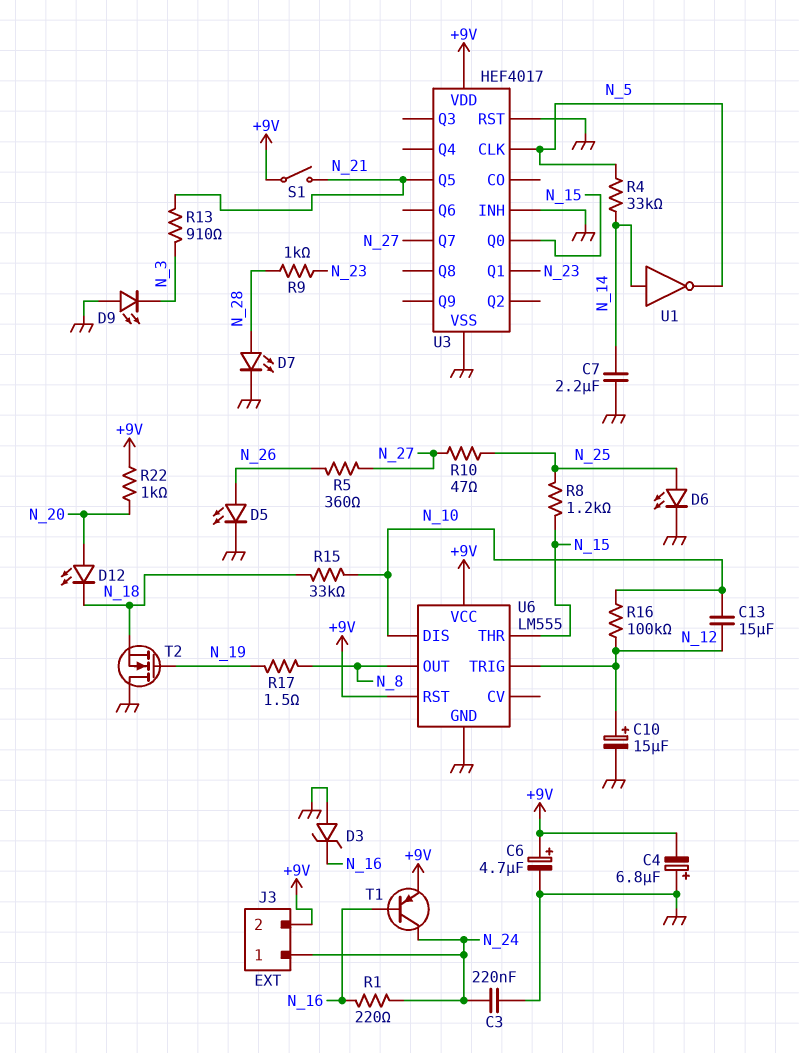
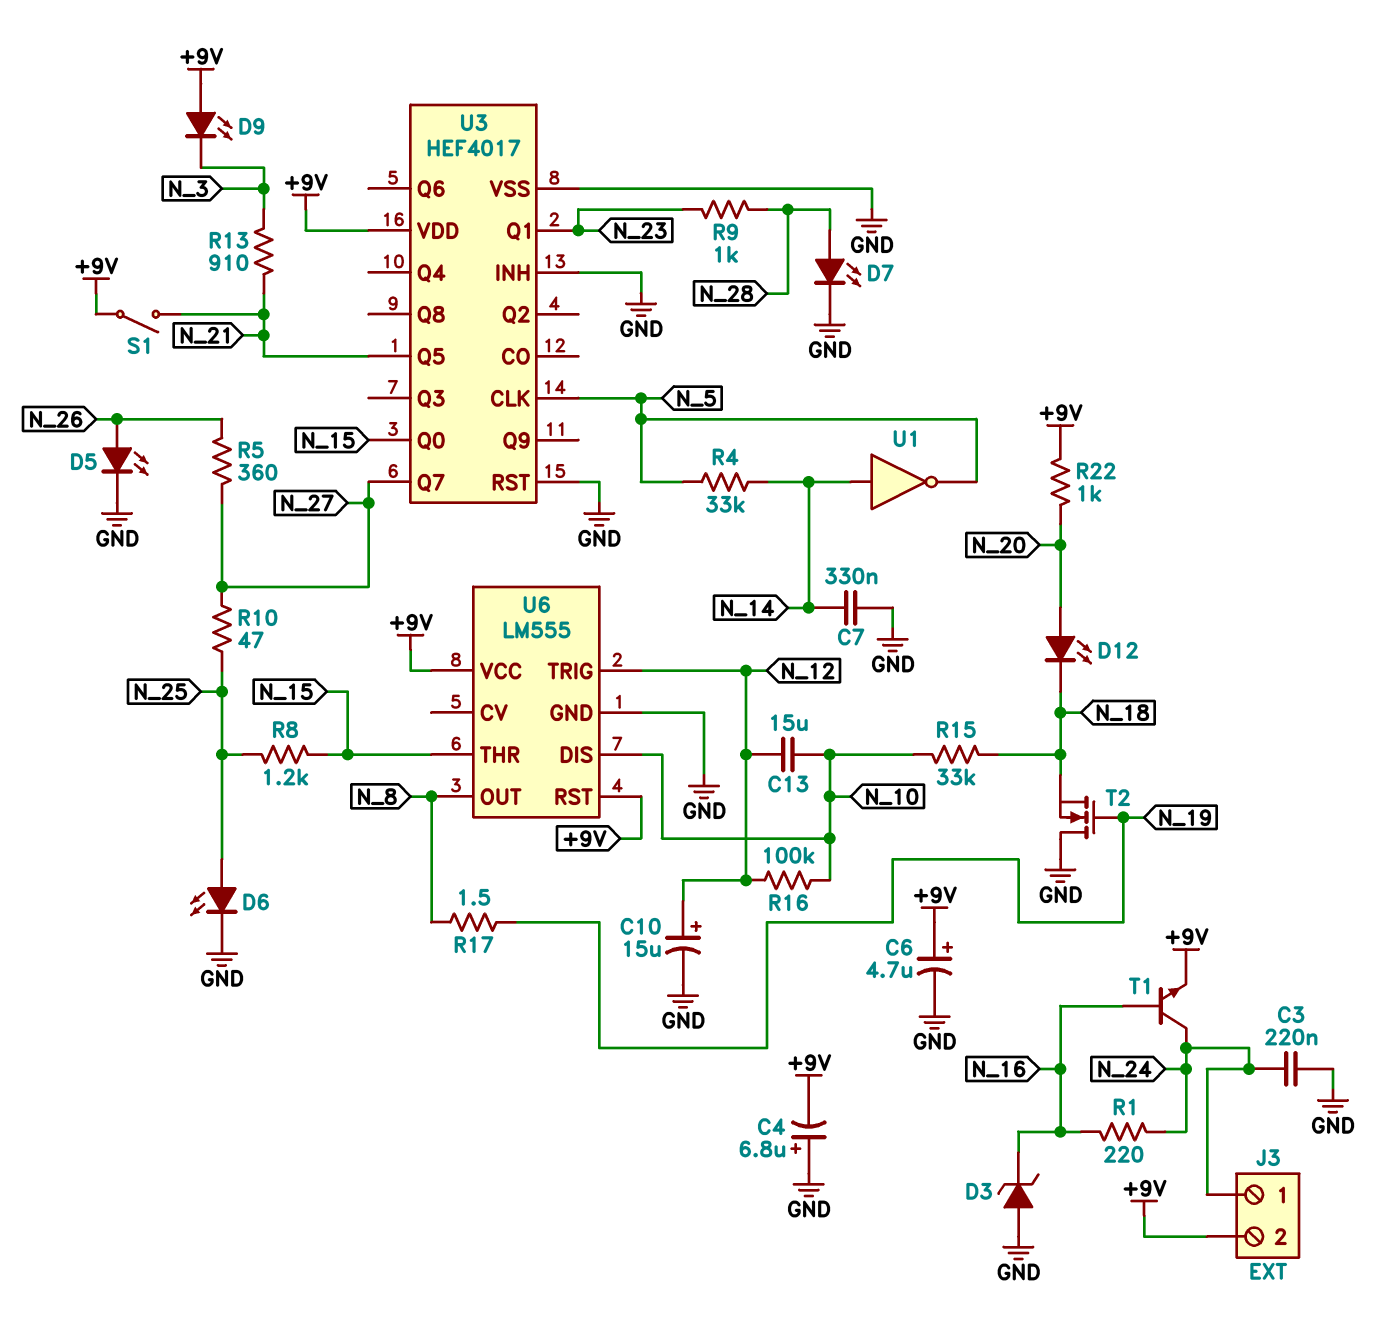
C7: 2.2uF (GND, N_14) -> 330nF (GND, N_14)
D9: LED (A GND, K N_3) -> LED (A +9V, K N_3)
T1: PNP (B N_16, C N_24, E +9V) -> NPN (B N_16, C N_24, E +9V)

